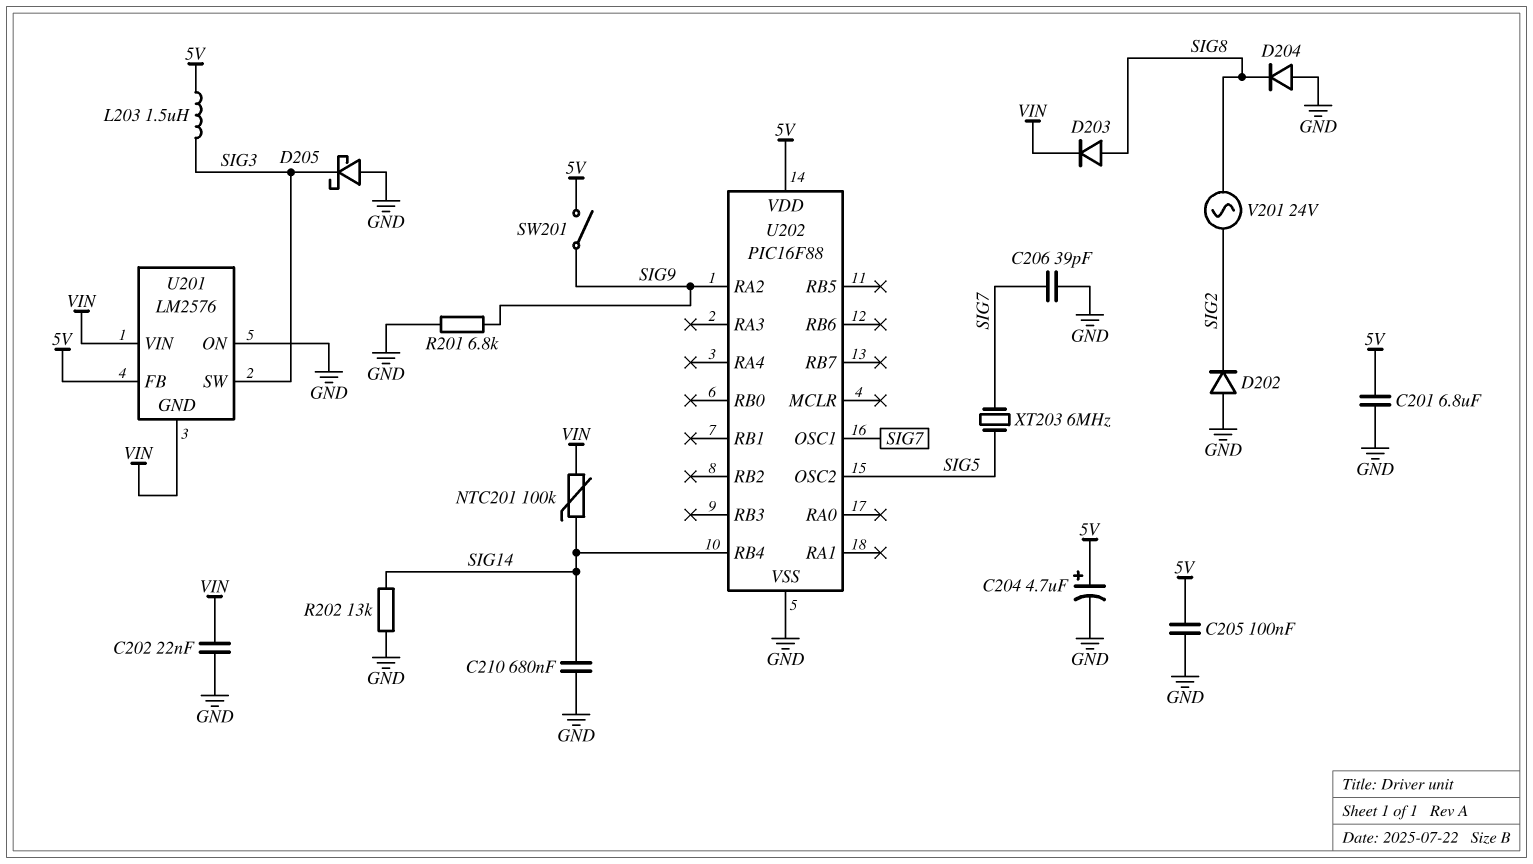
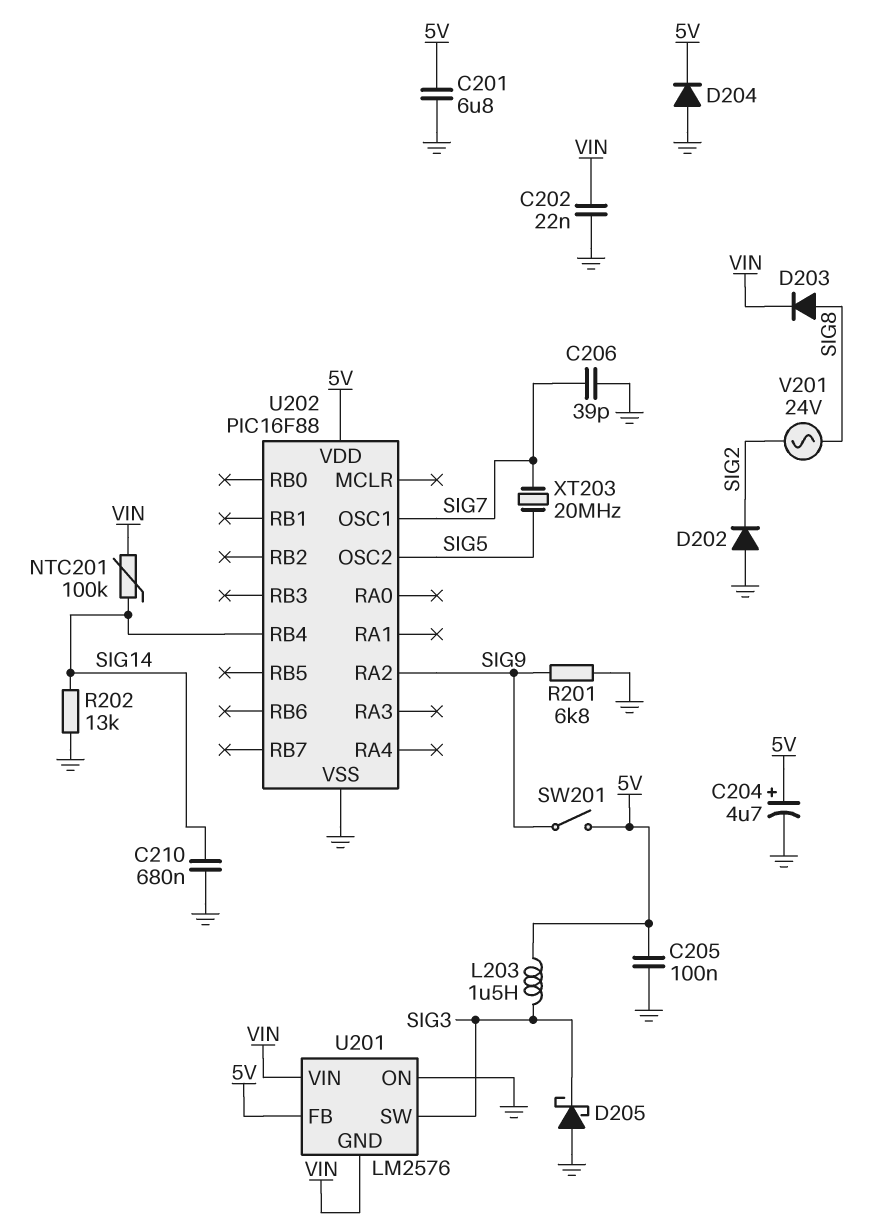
D204: diode (A GND, K SIG8) -> diode (A GND, K 5V)
XT203: 6MHz (SIG5, SIG7) -> 20MHz (SIG5, SIG7)

